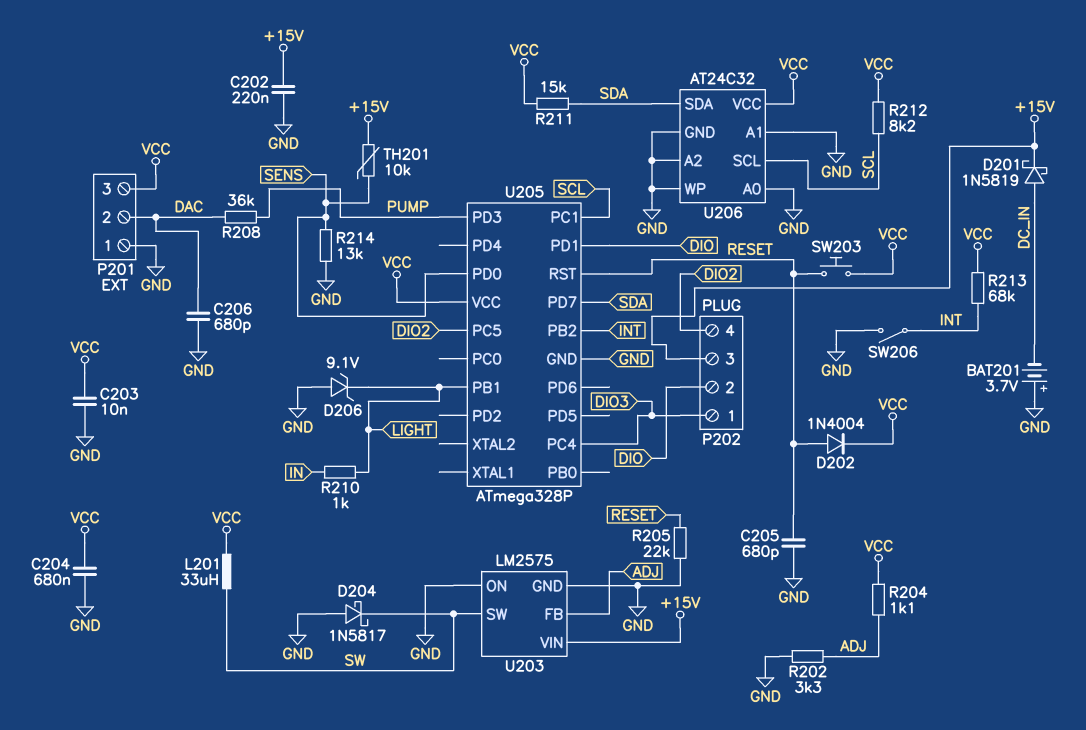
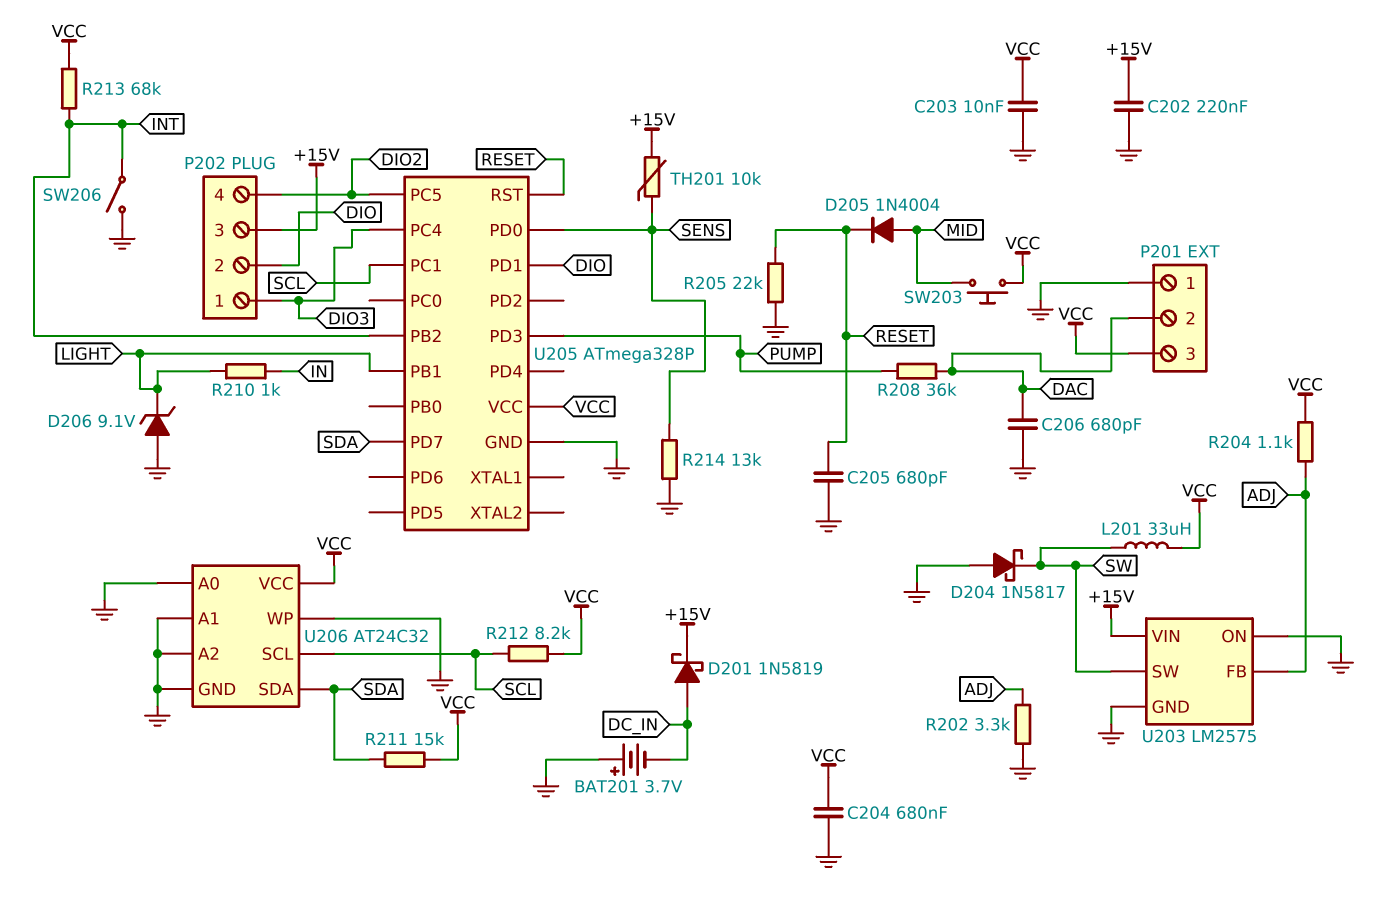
D202: diode 1N4004 (A RESET, K VCC) -> none
D205: none -> diode 1N4004 (A MID, K RESET)
SW203: button (RESET, VCC) -> button (MID, VCC)

